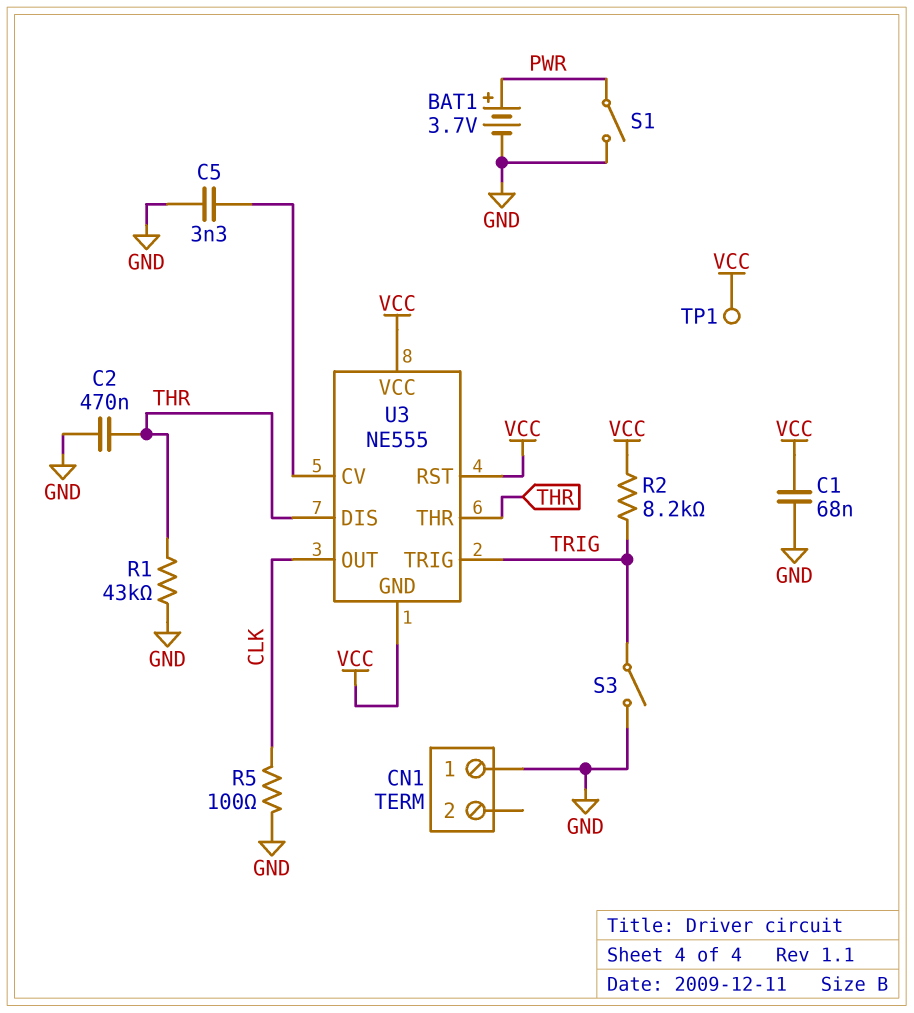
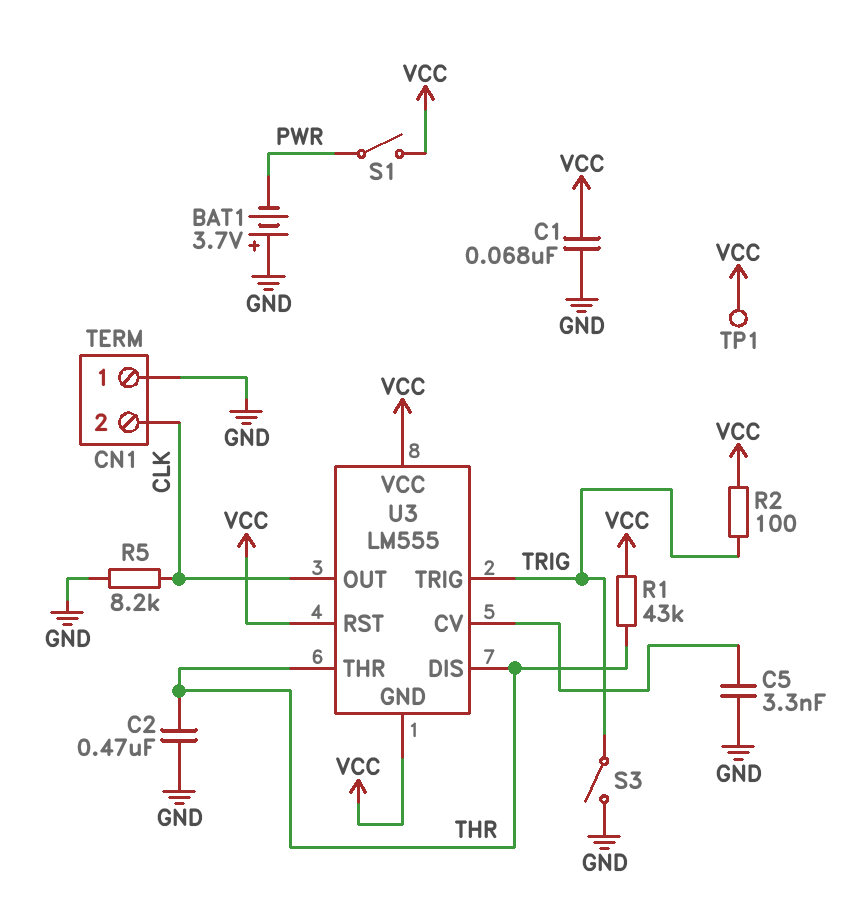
BAT1: 3.7V (plus PWR, minus GND) -> 3.7V (plus GND, minus PWR)
CN1 pin 2: none -> CLK
R1: 43k (GND, THR) -> 43k (THR, VCC)
R2: 8.2k (TRIG, VCC) -> 100 (TRIG, VCC)
R5: 100 (CLK, GND) -> 8.2k (CLK, GND)
S1: switch (GND, PWR) -> switch (PWR, VCC)
U3: NE555 -> LM555

